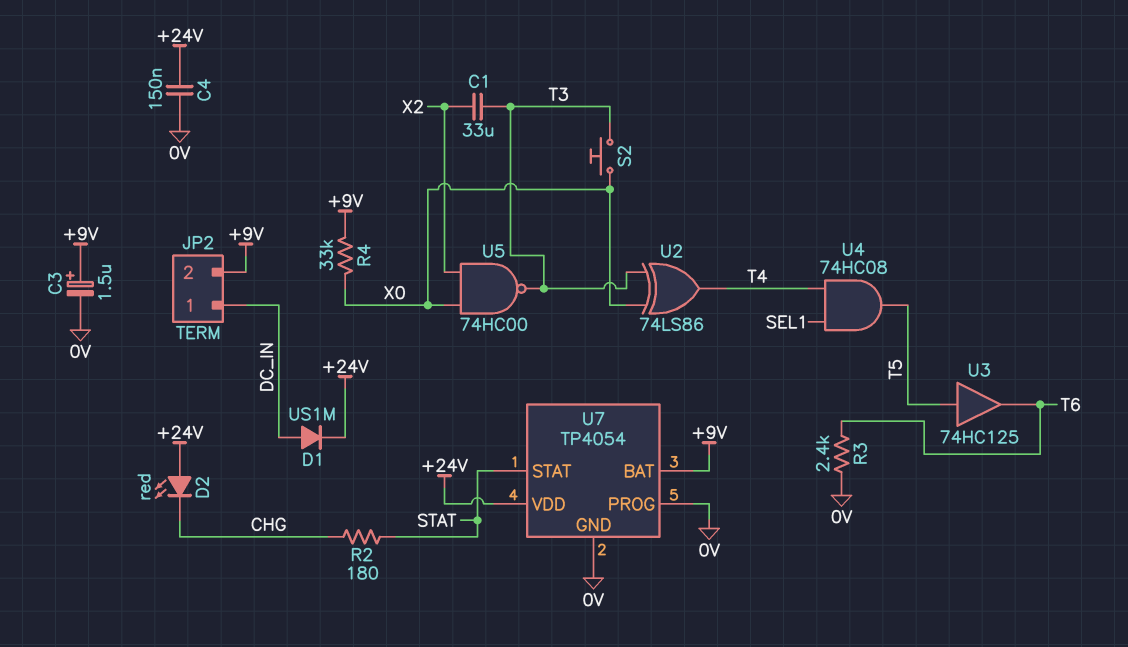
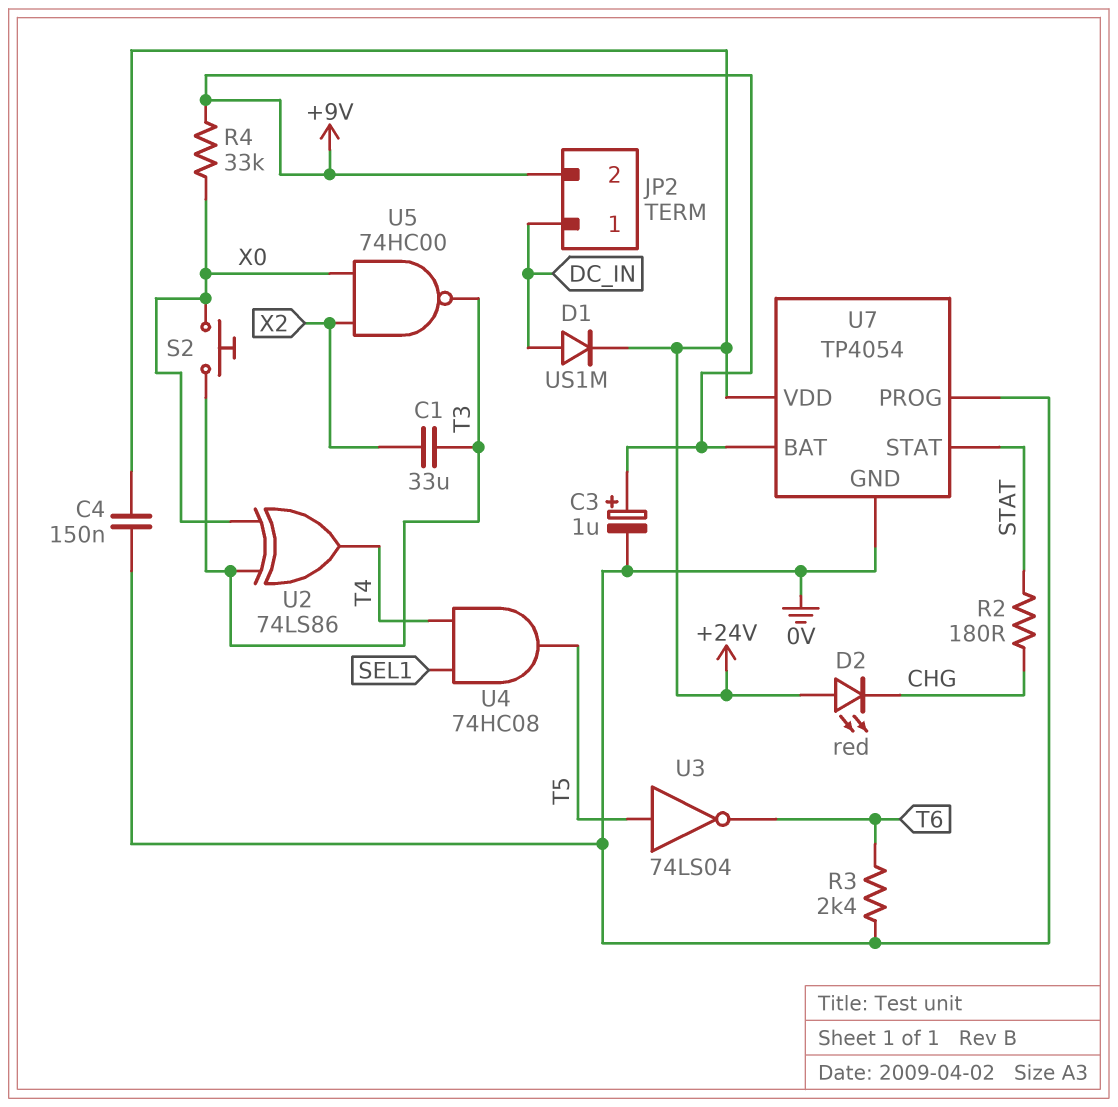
C3: 1.5uF (plus +9V, minus 0V) -> 1uF (plus +9V, minus 0V)
U3: buffer 74HC125 (in T5, out T6) -> NOT 74LS04 (in T5, out T6)

